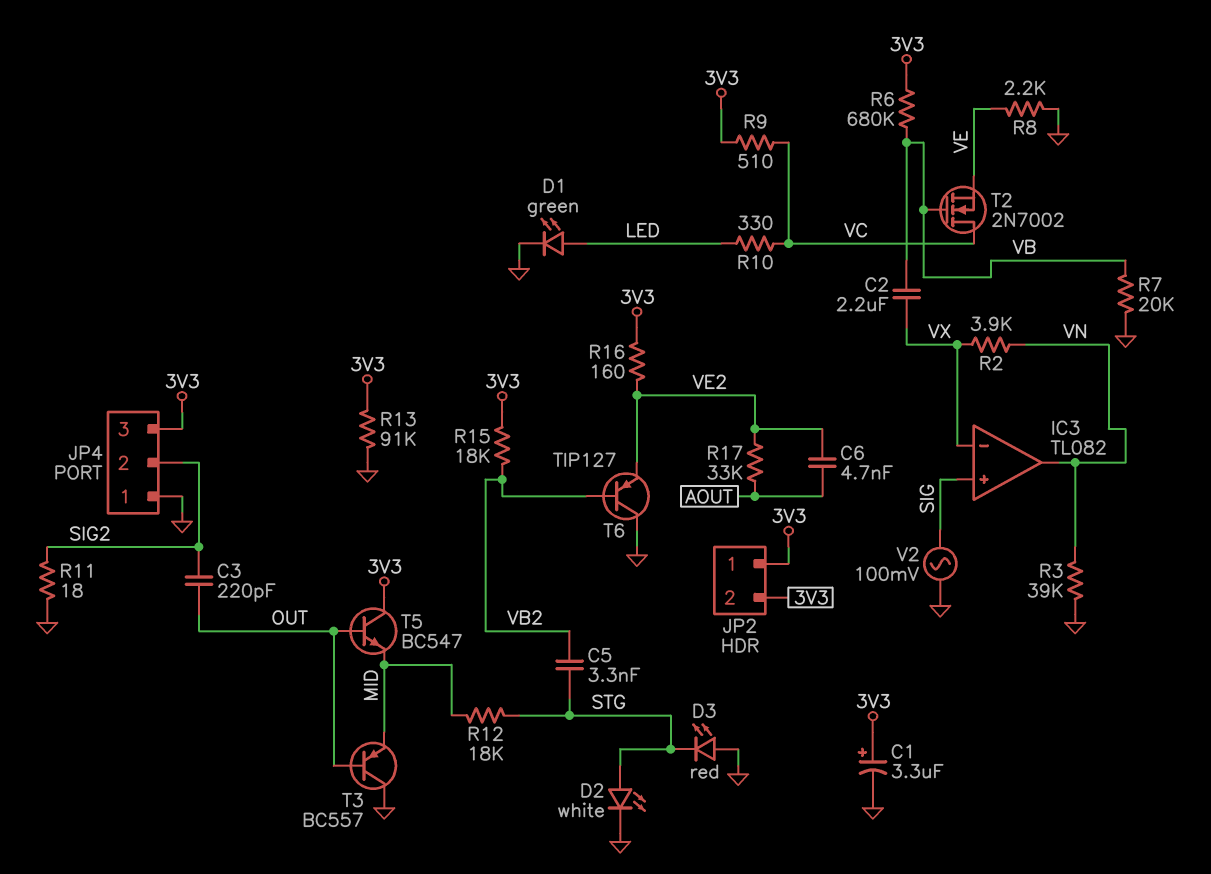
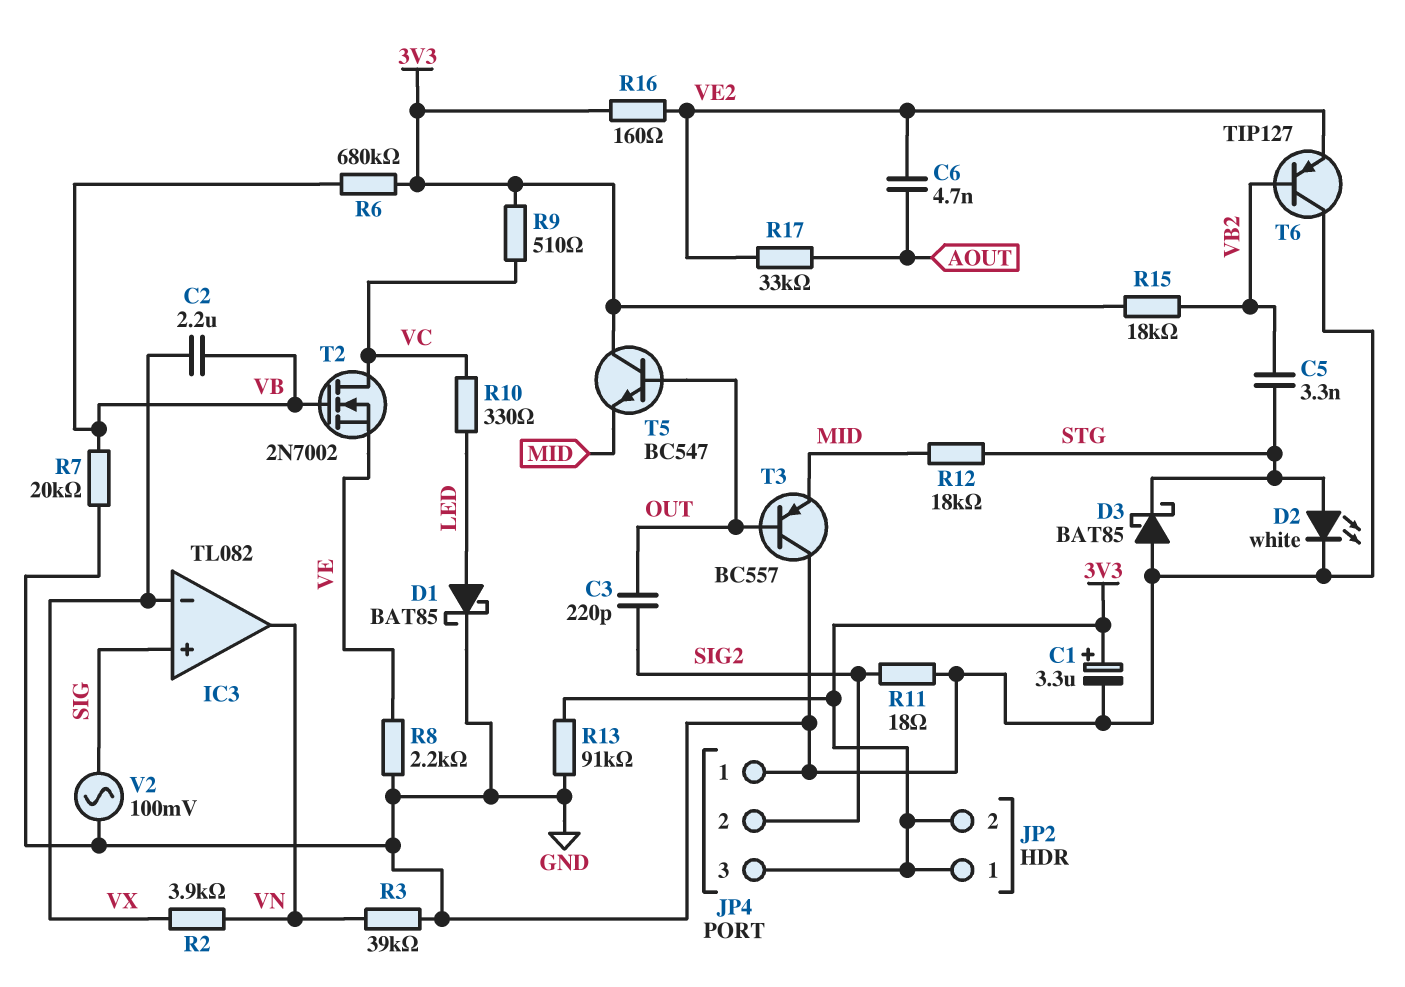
D1: LED green (A LED, K GND) -> schottky BAT85 (A LED, K GND)
D3: LED red (A GND, K STG) -> schottky BAT85 (A GND, K STG)

